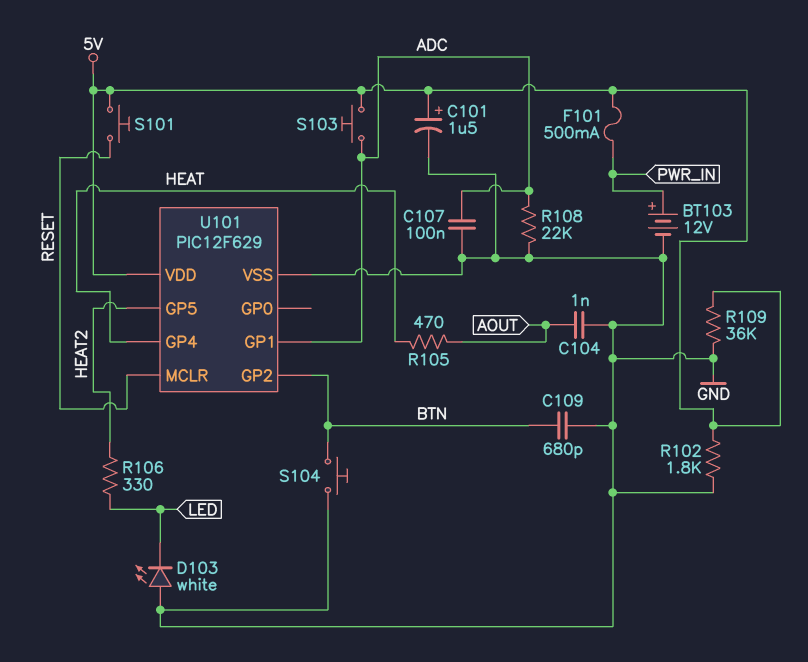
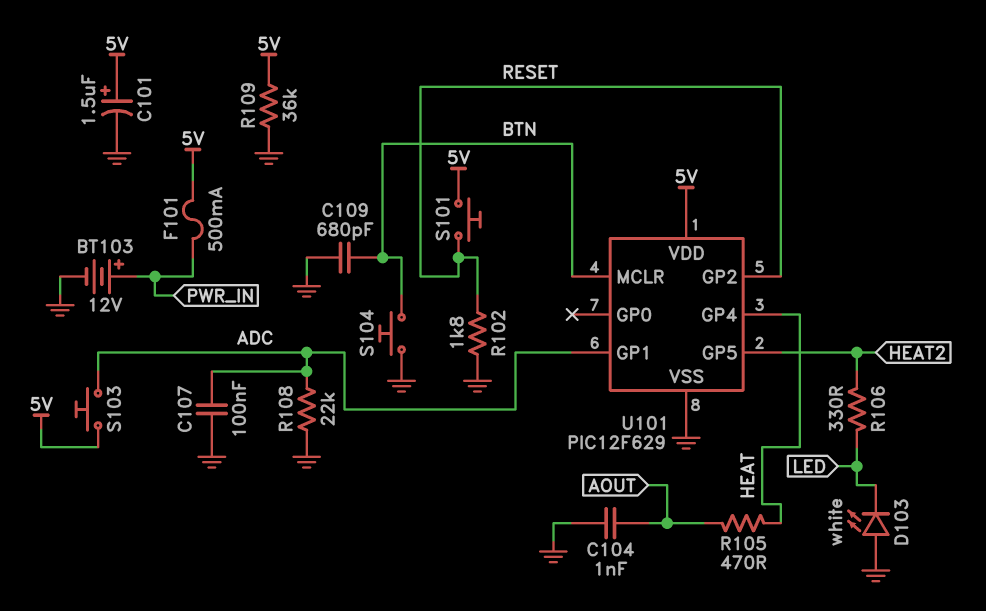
R102: 1.8k (5V, GND) -> 1.8k (GND, RESET)
U101 pin GP2: BTN -> RESET
U101 pin MCLR: RESET -> BTN

